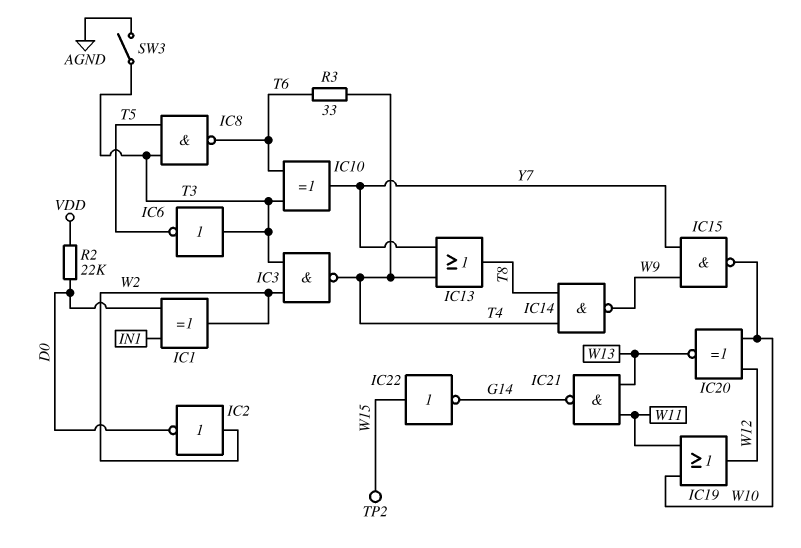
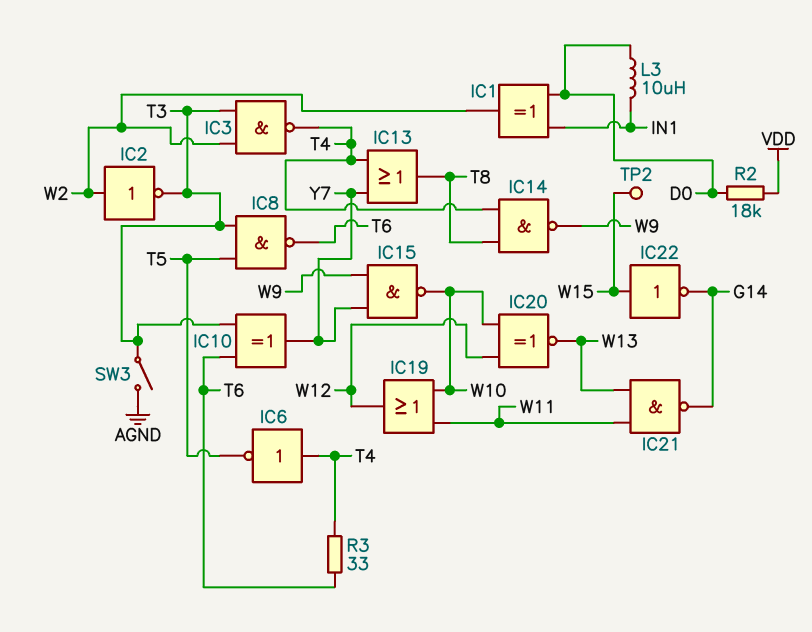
IC2: NOT (in W2, out D0) -> NOT (in W2, out T3)
IC6: NOT (in T3, out T5) -> NOT (in T4, out T5)
L3: none -> 10uH (D0, IN1)
R2: 22k (D0, VDD) -> 18k (D0, VDD)

